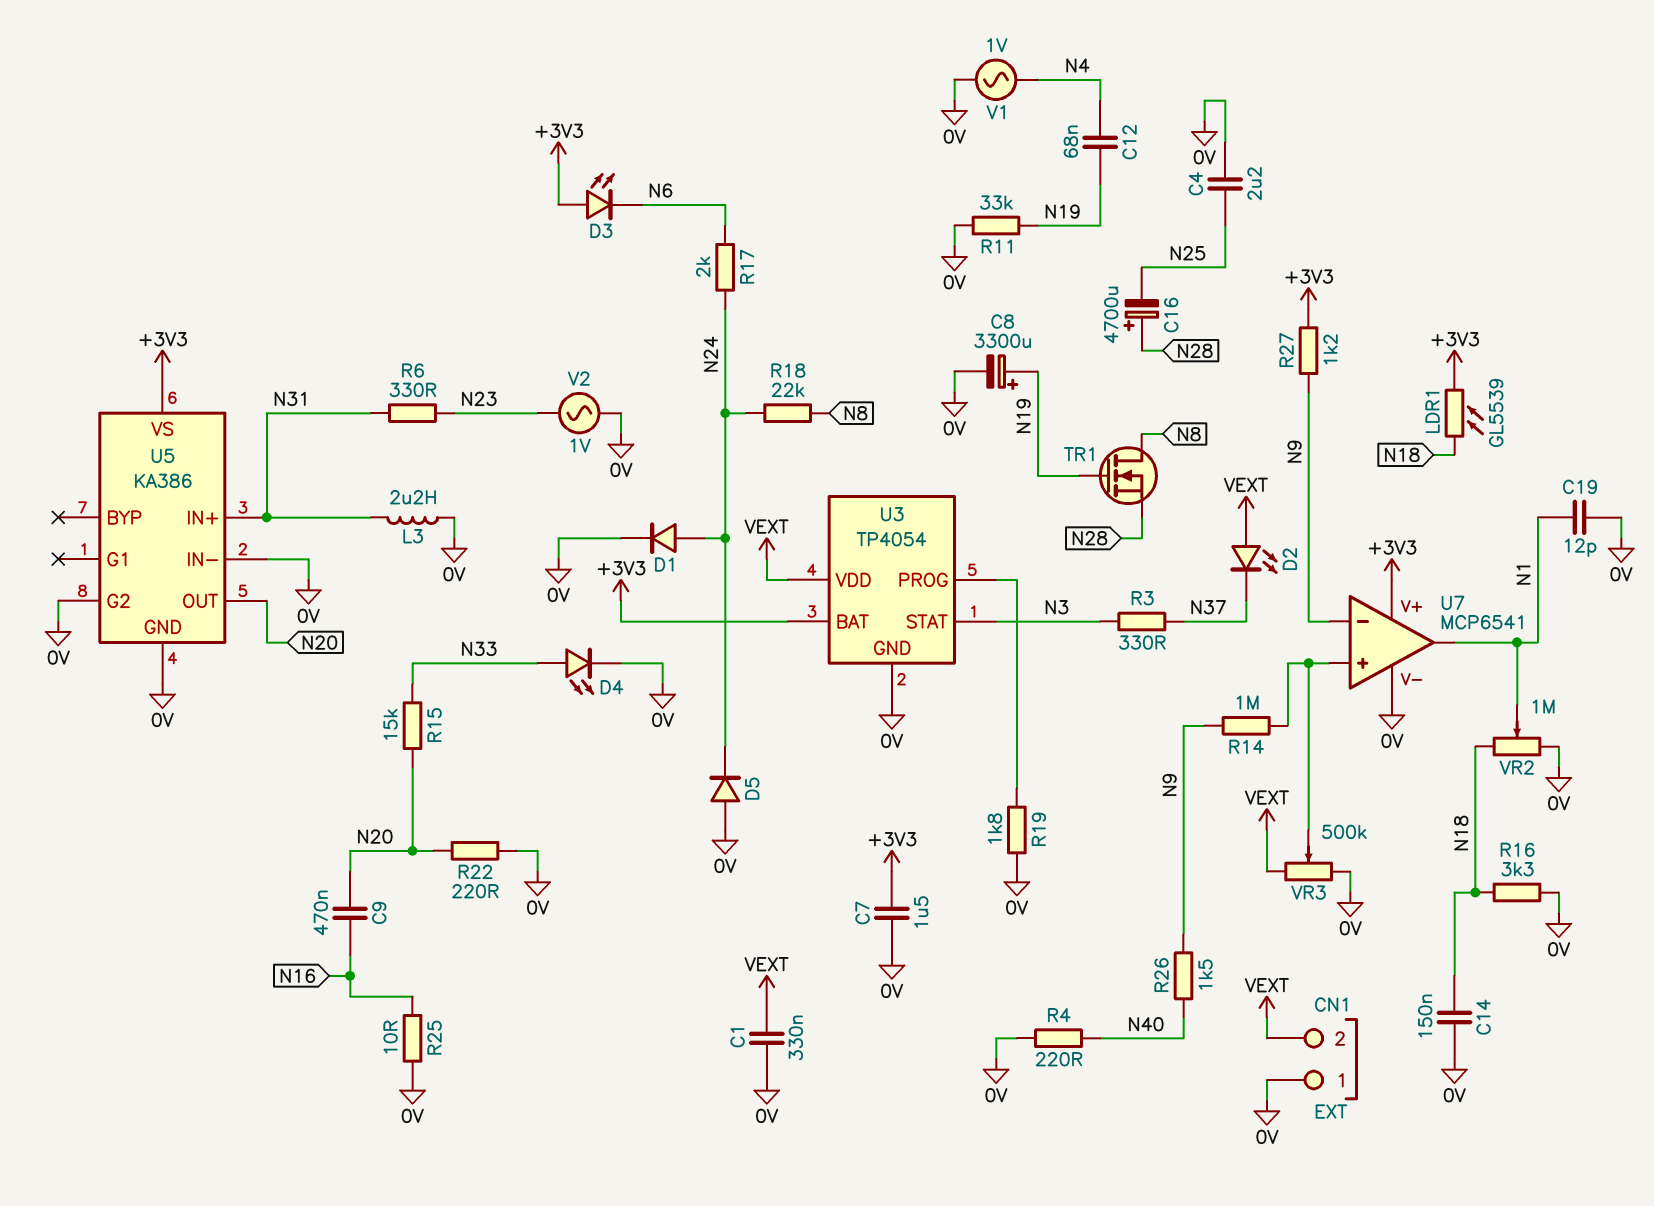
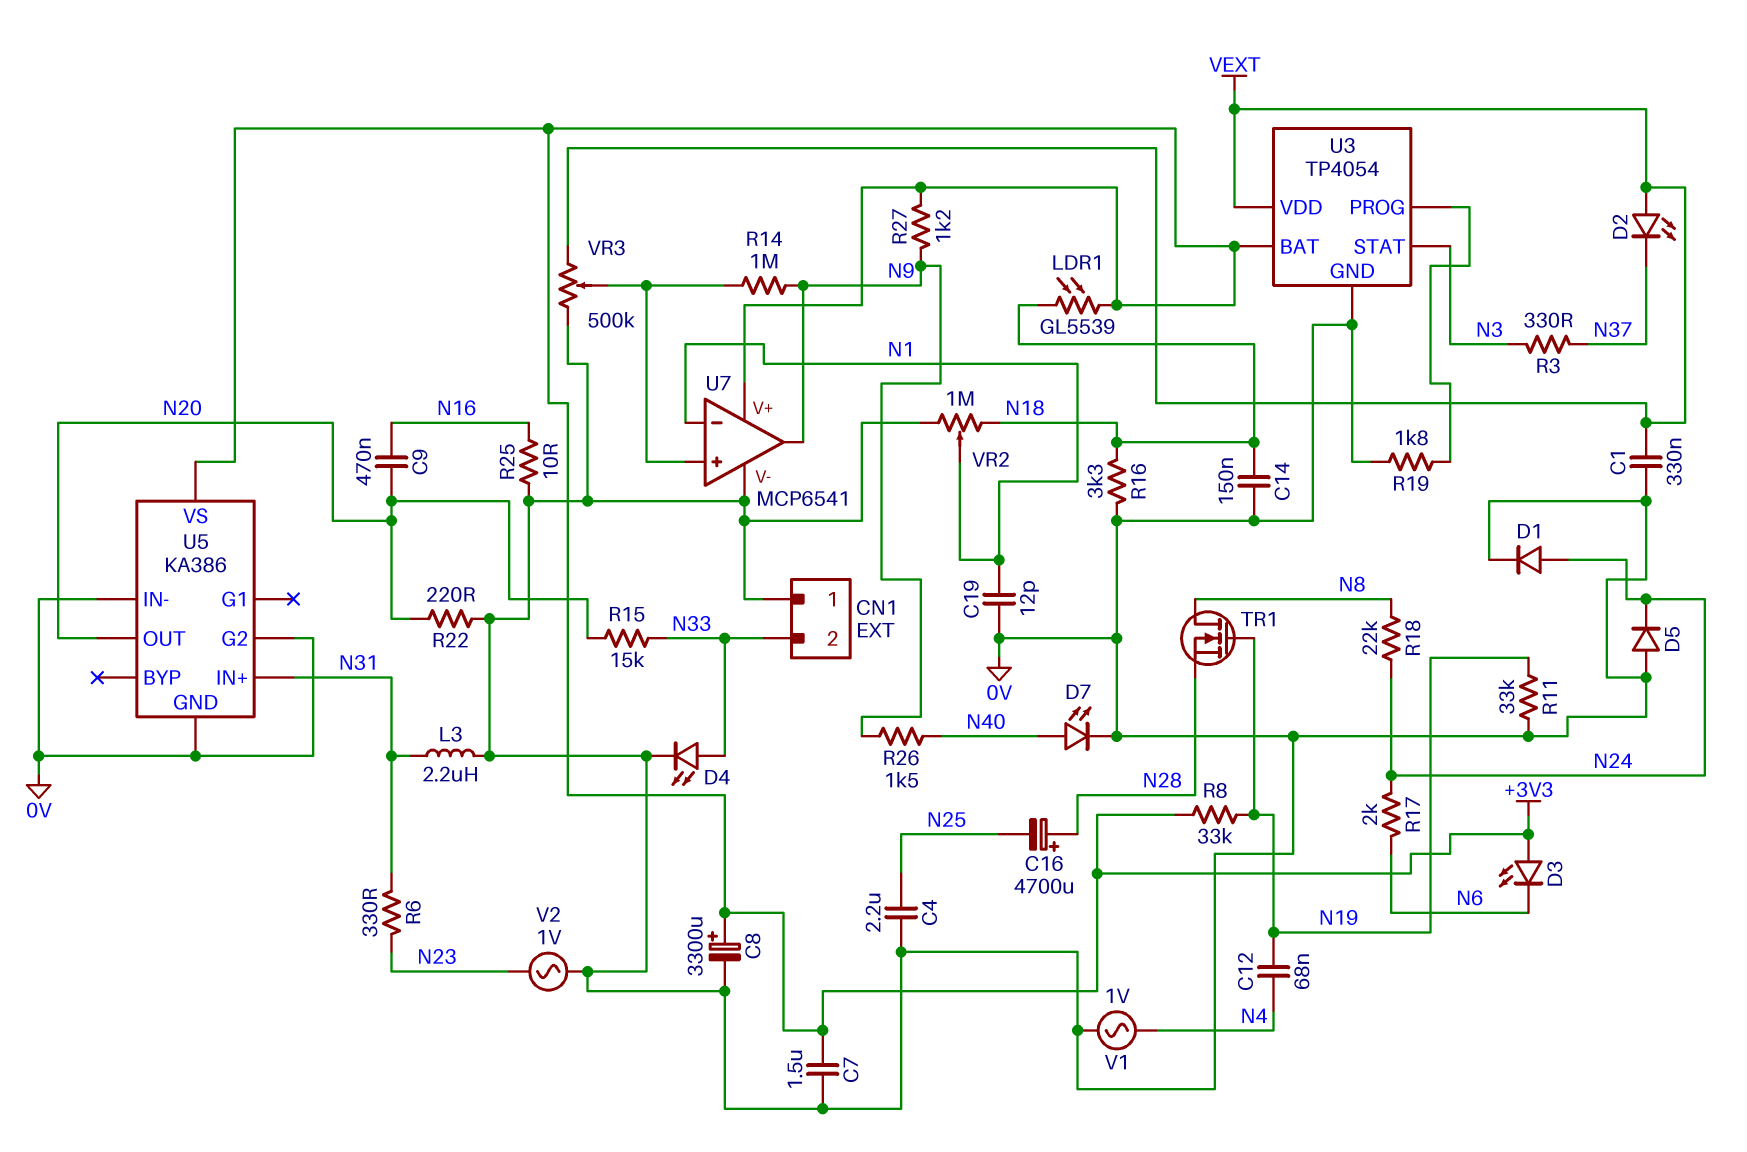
C8: 3300uF (plus N19, minus 0V) -> 3300uF (plus +3V3, minus 0V)
CN1 pin 2: VEXT -> N33
D7: none -> LED (A N40, K 0V)
R4: 220 (0V, N40) -> none
R8: none -> 33k (+3V3, N19)
U7 pin in-: N9 -> N1
U7 pin out: N1 -> N9

